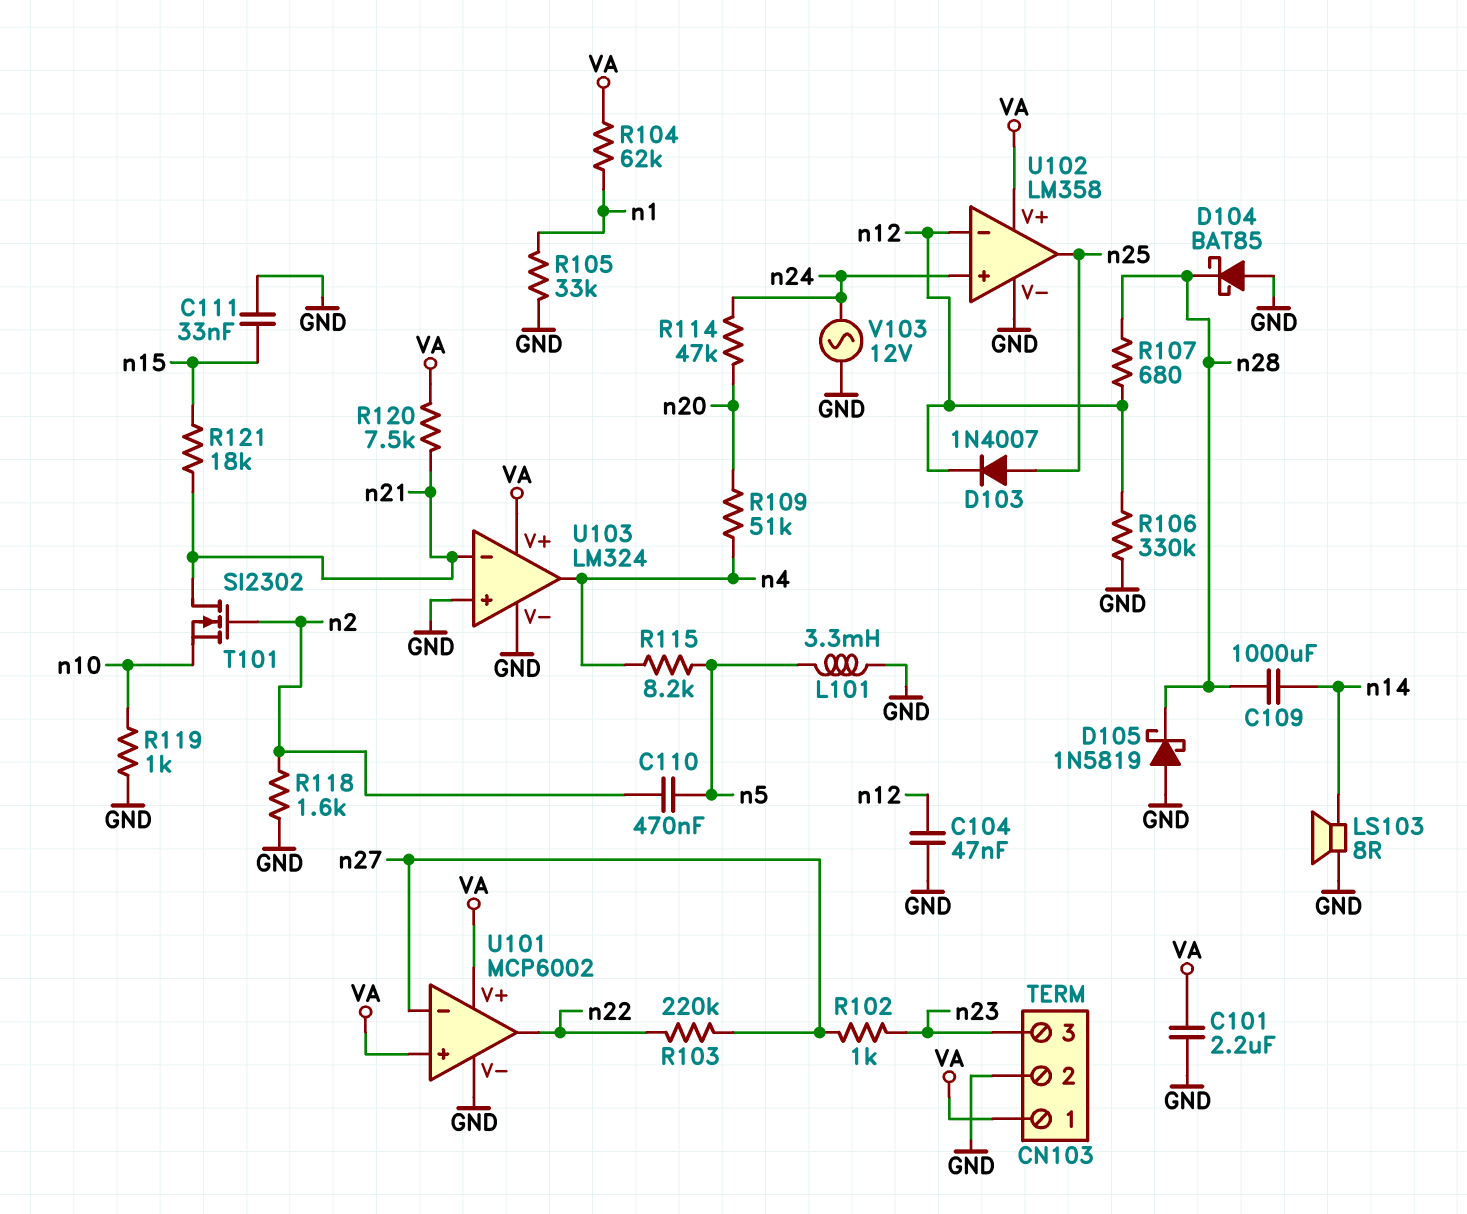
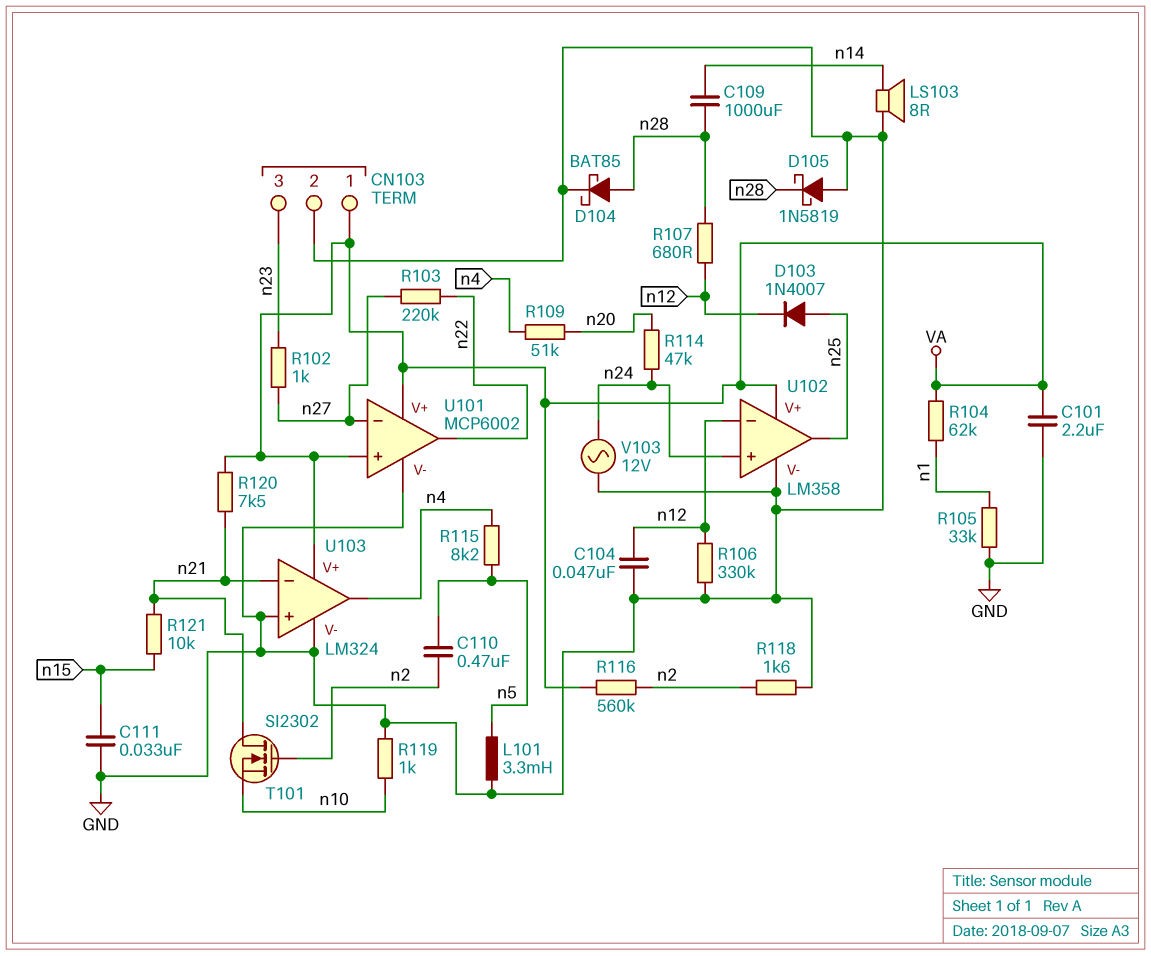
D104: schottky BAT85 (A GND, K n28) -> schottky BAT85 (A n28, K GND)
R116: none -> 560k (VA, n2)
R121: 18k (n15, n21) -> 10k (n15, n21)

